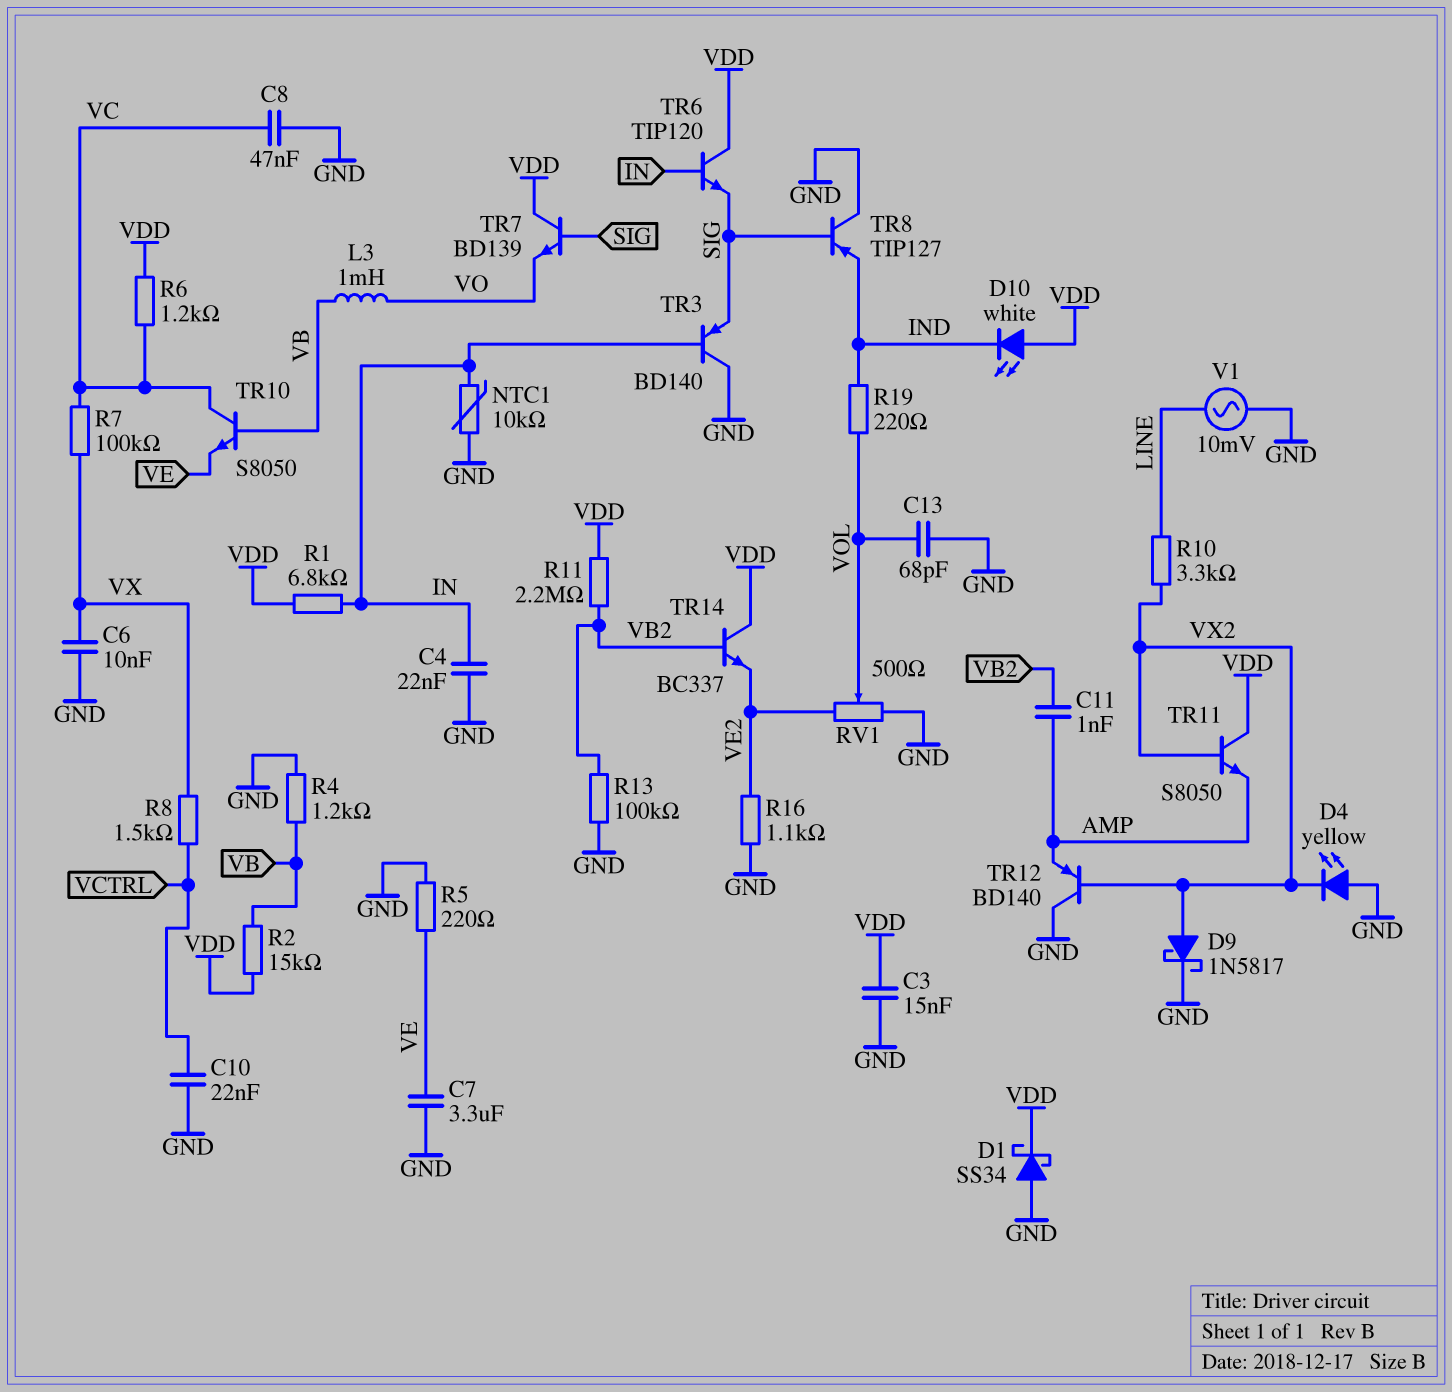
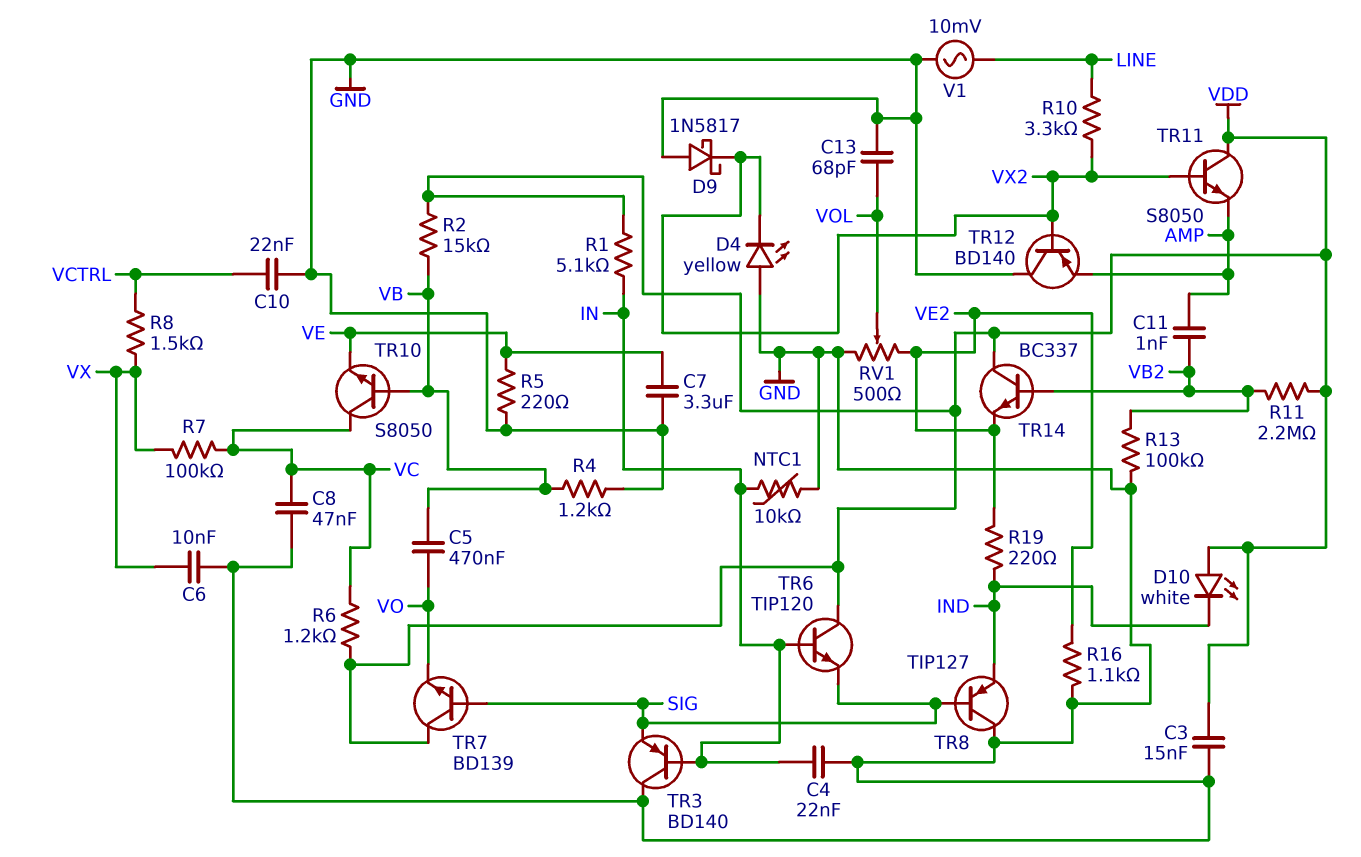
C5: none -> 470nF (VB, VO)
D1: schottky SS34 (A GND, K VDD) -> none
D9: schottky 1N5817 (A VX2, K GND) -> schottky 1N5817 (A GND, K VX2)
L3: 1mH (VB, VO) -> none
R1: 6.8k (IN, VDD) -> 5.1k (IN, VDD)
R19: 220 (IND, VOL) -> 220 (IND, VE2)

